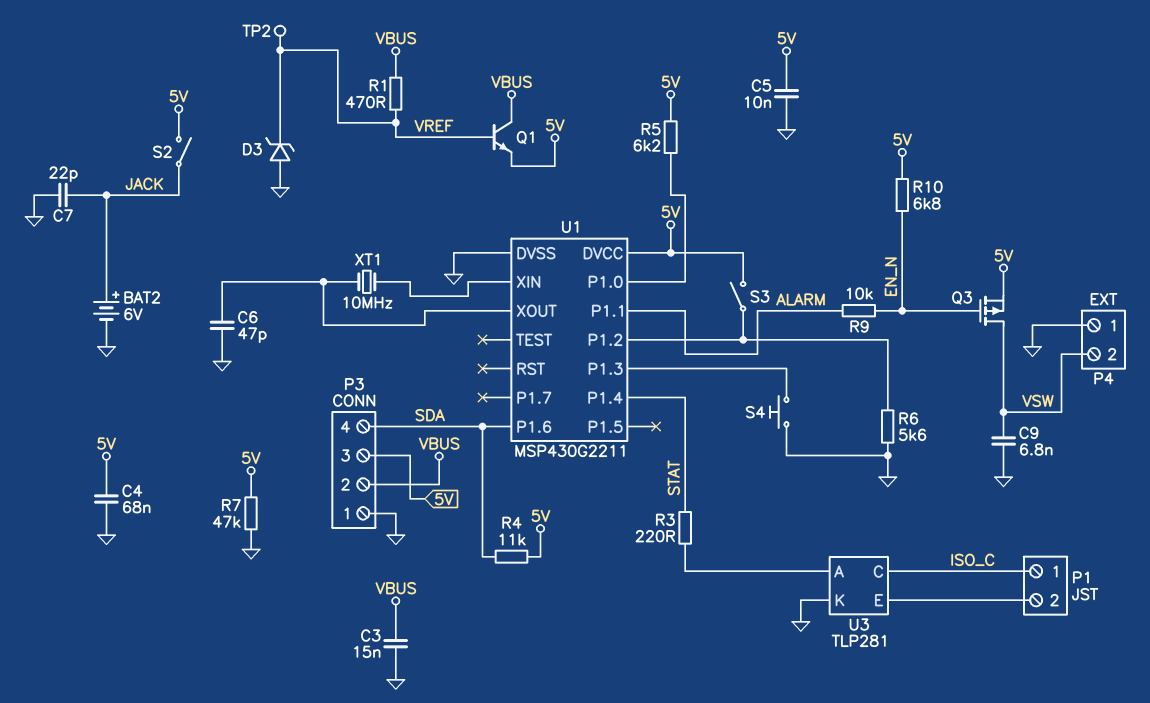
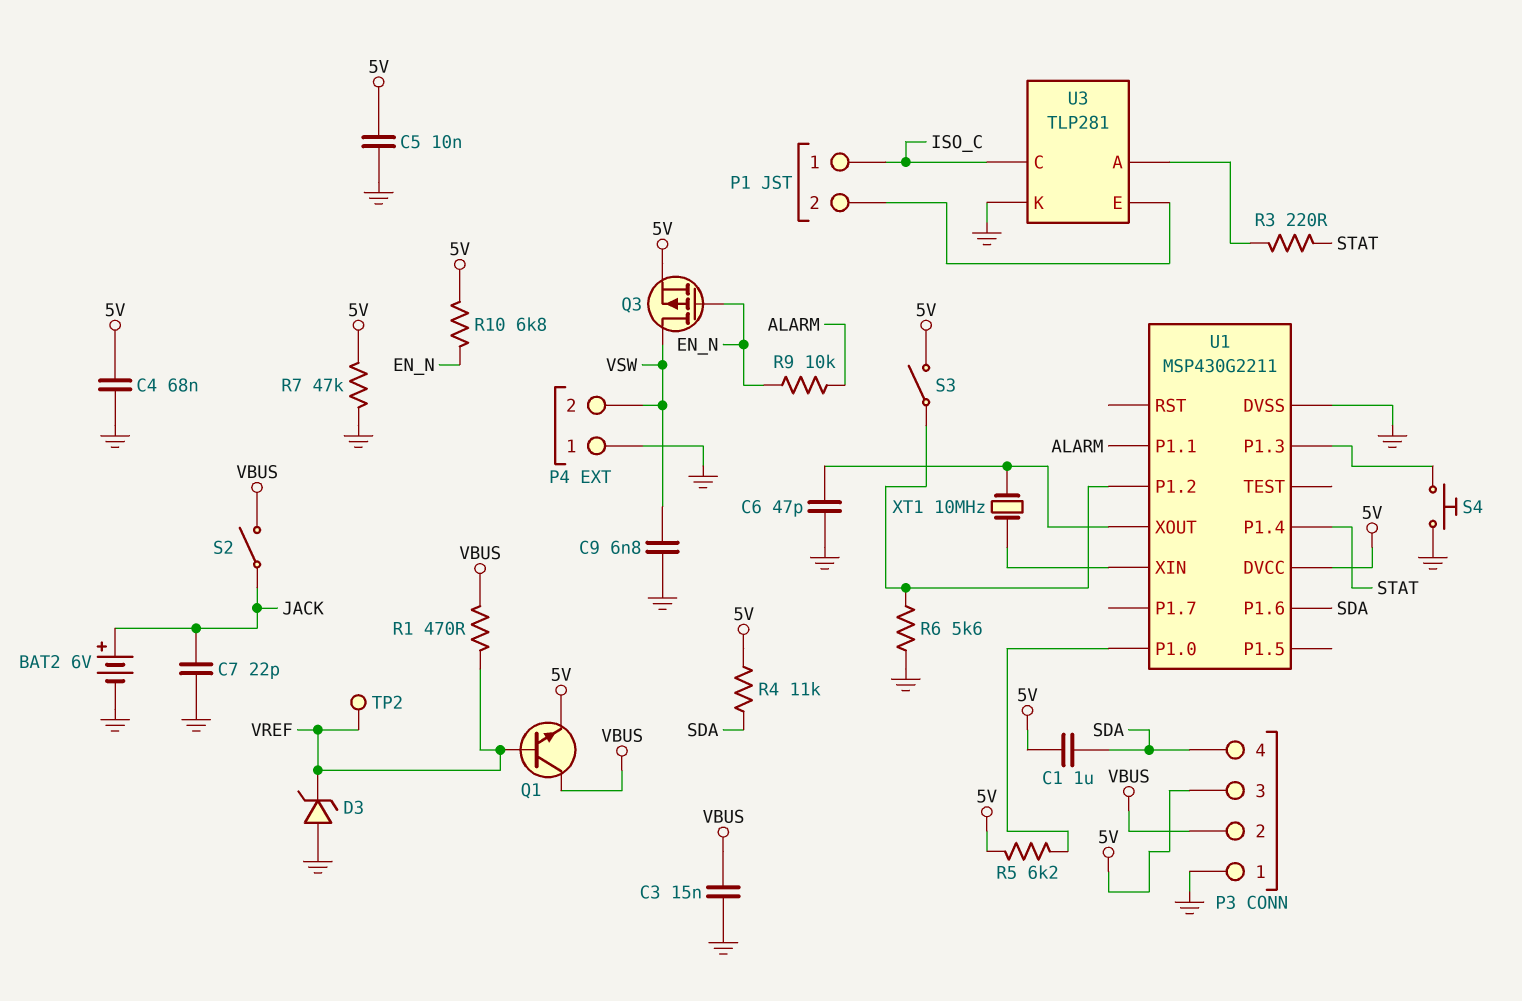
C1: none -> 1uF (5V, SDA)
S2: switch (5V, JACK) -> switch (JACK, VBUS)

